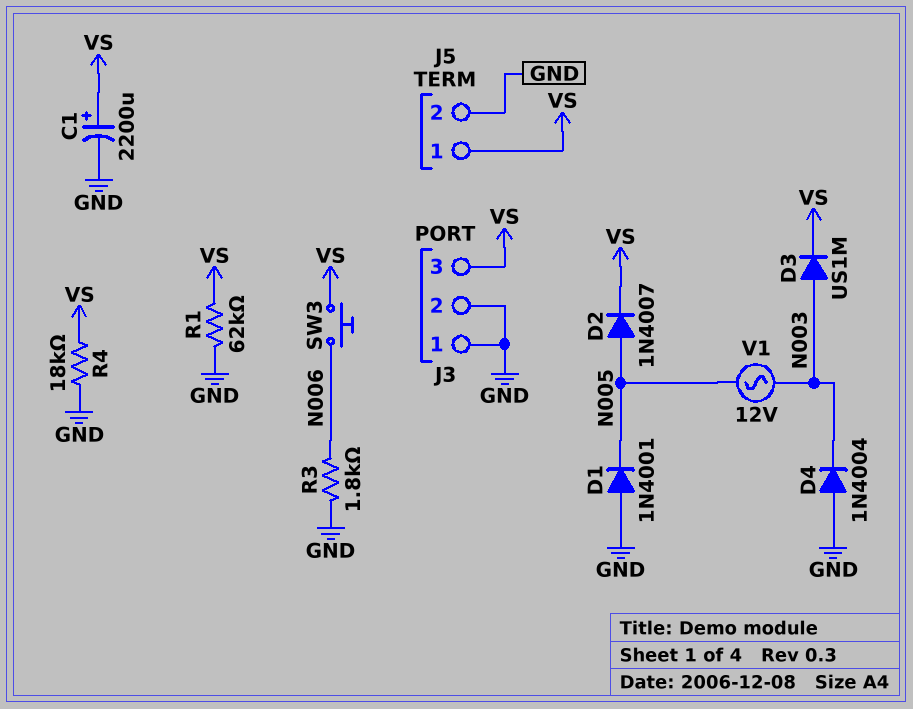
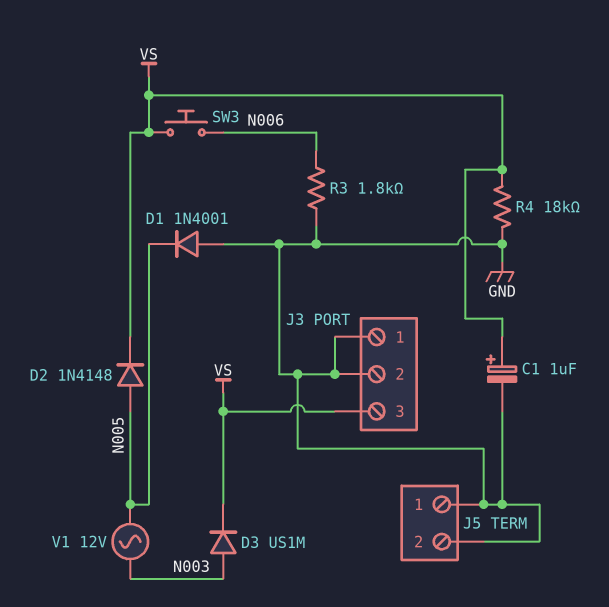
C1: 2200uF (plus VS, minus GND) -> 1uF (plus VS, minus GND)
D2: diode 1N4007 (A N005, K VS) -> diode 1N4148 (A N005, K VS)
D4: diode 1N4004 (A GND, K N003) -> none
J5 pin 1: VS -> GND
R1: 62k (GND, VS) -> none

